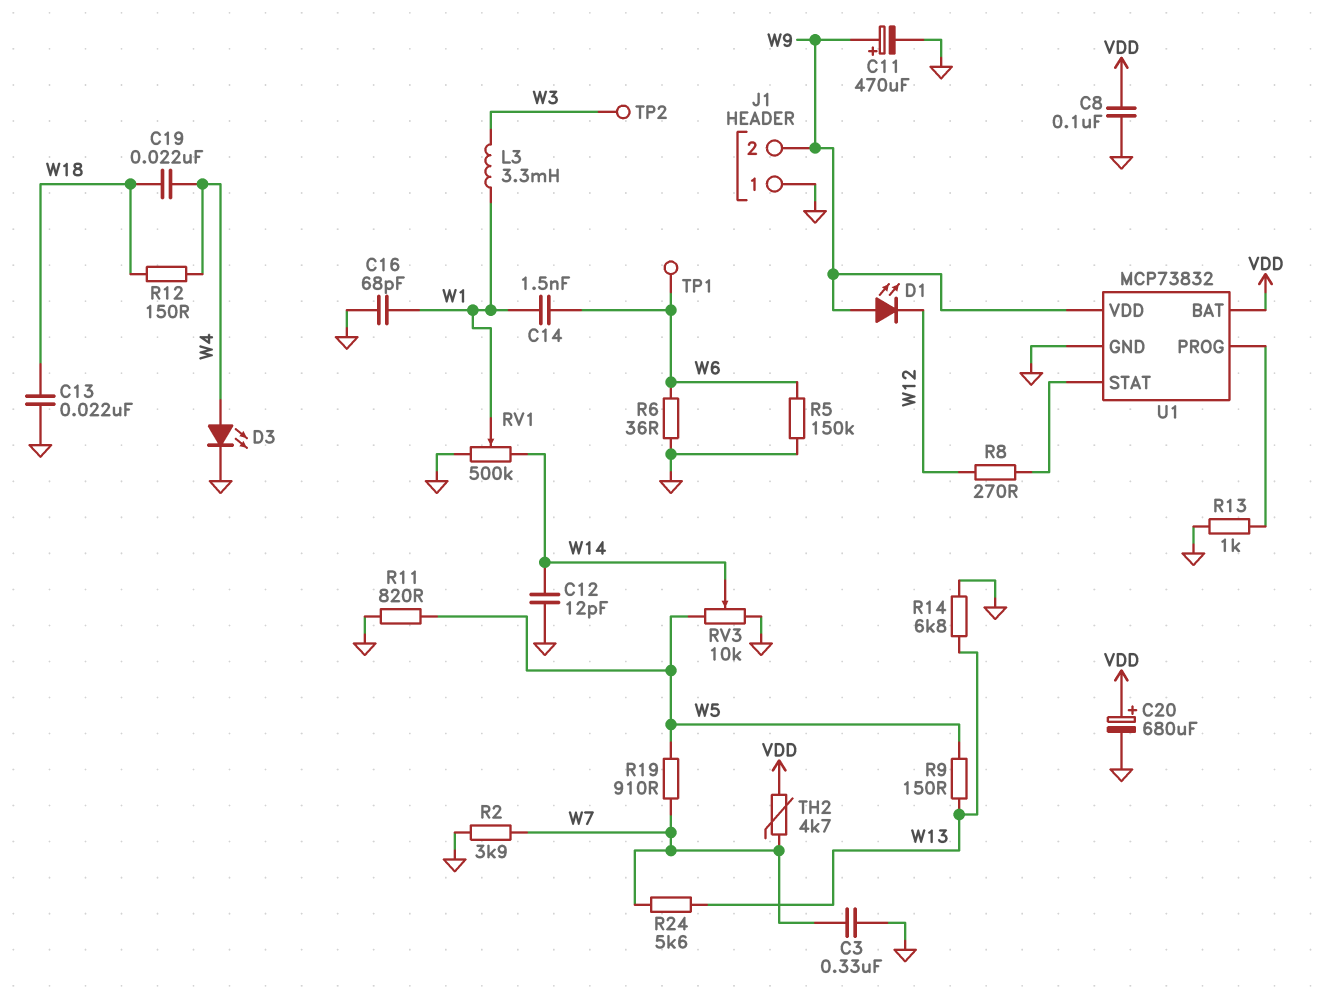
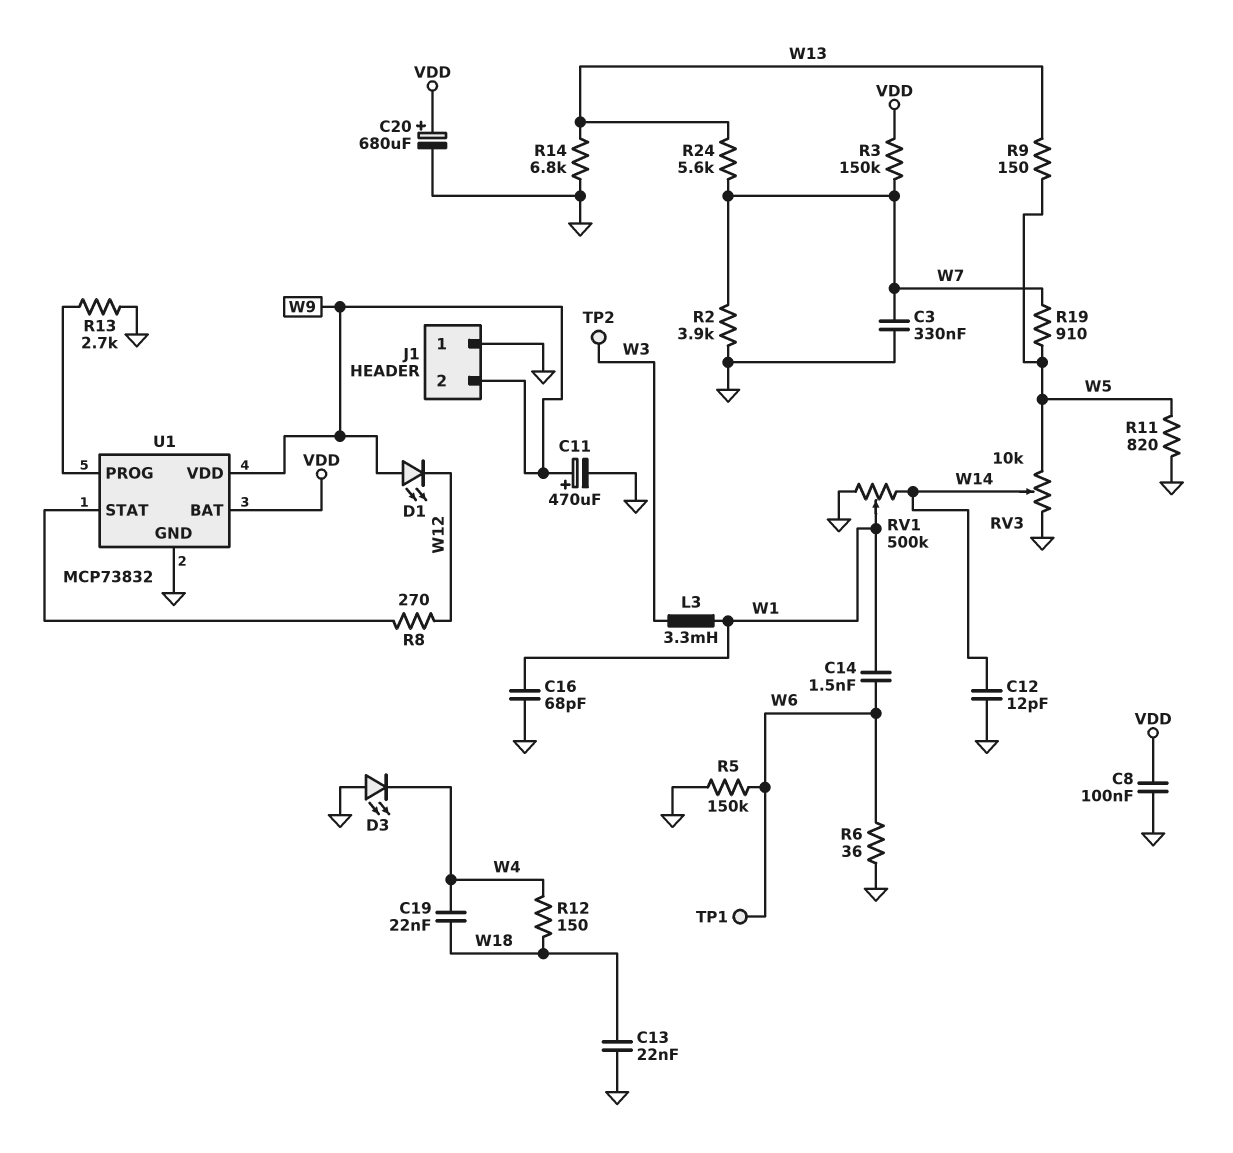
D3: LED (A W4, K GND) -> LED (A GND, K W4)
R3: none -> 150k (VDD, W7)
R13: 1k (GND, U1/PROG) -> 2.7k (GND, U1/PROG)
TH2: 4.7k (VDD, W7) -> none

